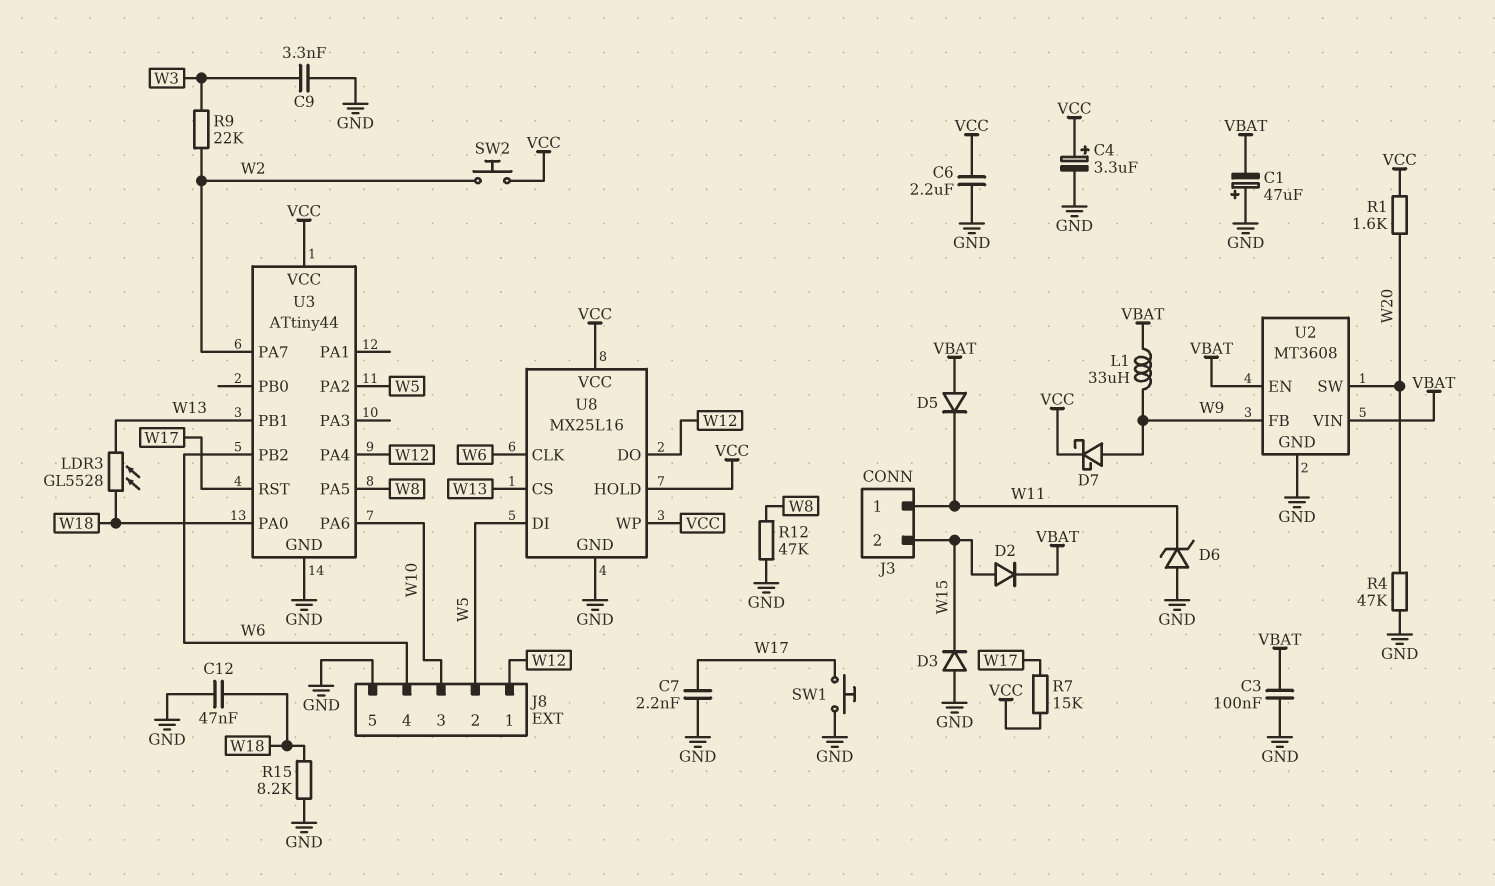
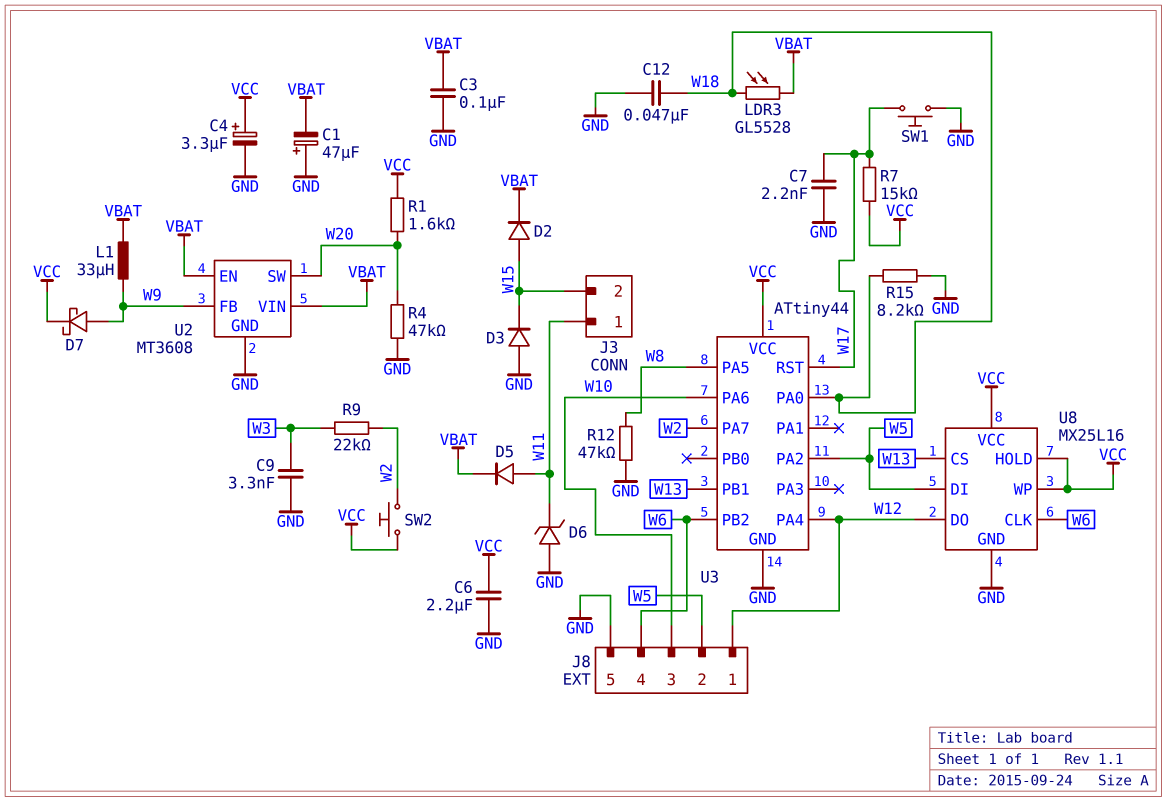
D5: diode (A VBAT, K W11) -> diode (A W11, K VBAT)
LDR3: GL5528 (W13, W18) -> GL5528 (VBAT, W18)

